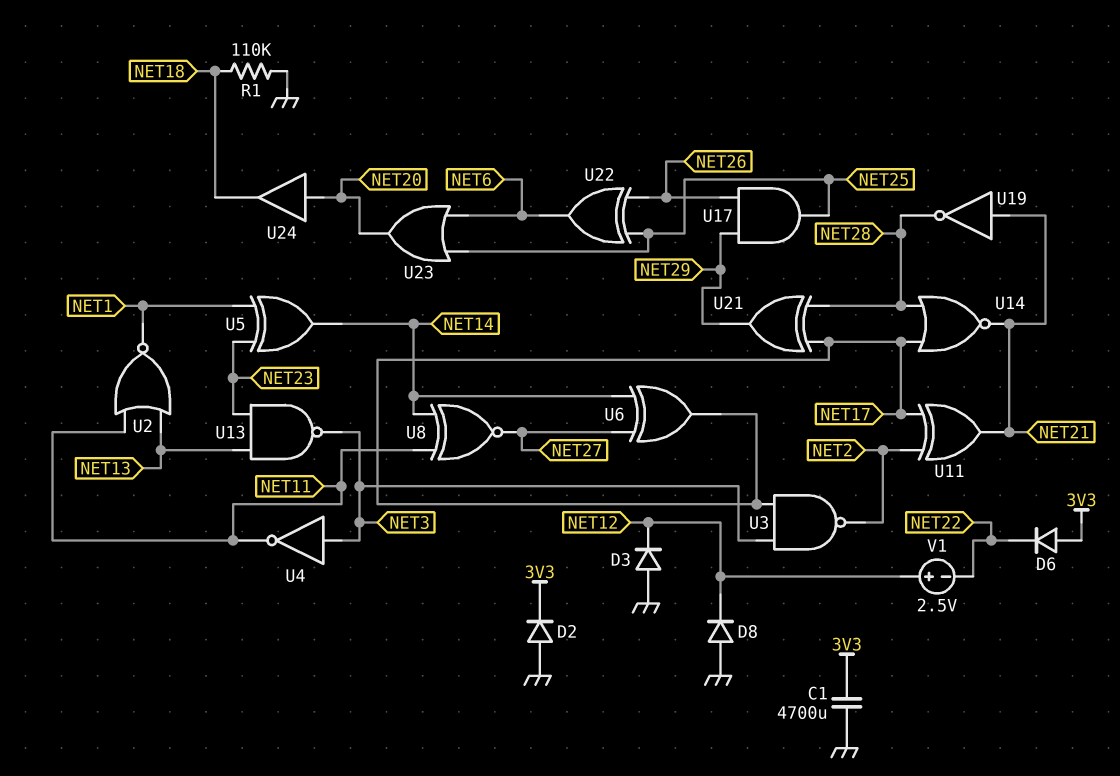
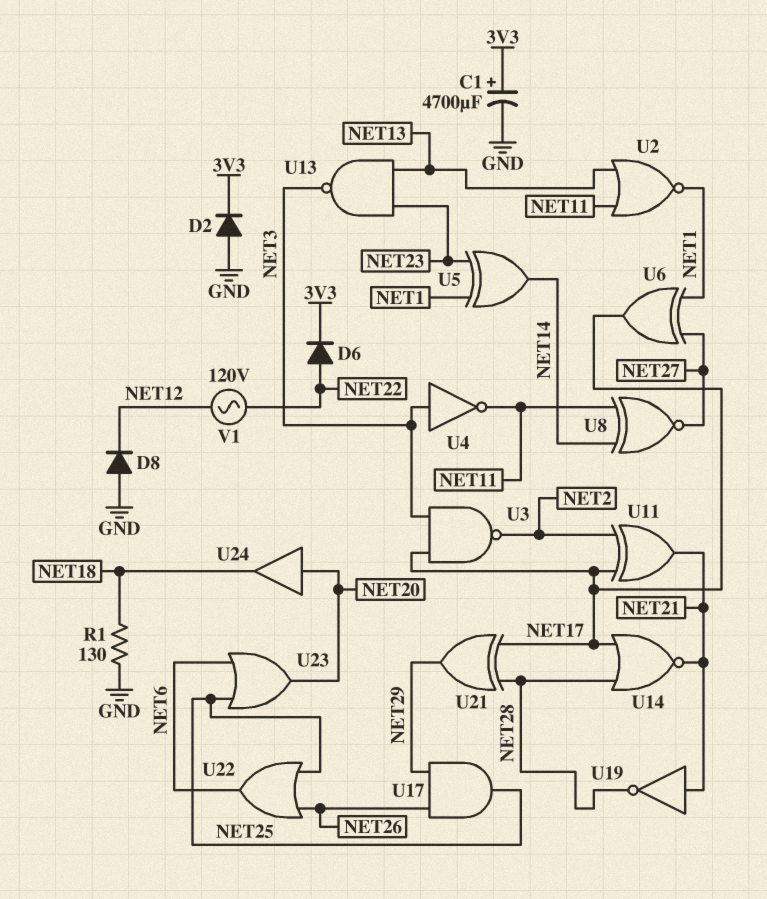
C1: 4700uF (3V3, GND) -> 4700uF (plus 3V3, minus GND)
D3: diode (A GND, K NET12) -> none
D6: diode (A 3V3, K NET22) -> diode (A NET22, K 3V3)
R1: 110k (GND, NET18) -> 130 (GND, NET18)
U6: XOR (in NET14, in NET27, out NET17) -> XOR (in NET1, in NET27, out NET17)
U22: XOR (in NET25, in NET26, out NET6) -> OR (in NET25, in NET26, out NET6)
V1: 2.5V (plus NET12, minus NET22) -> AC 120V (NET12, NET22)

